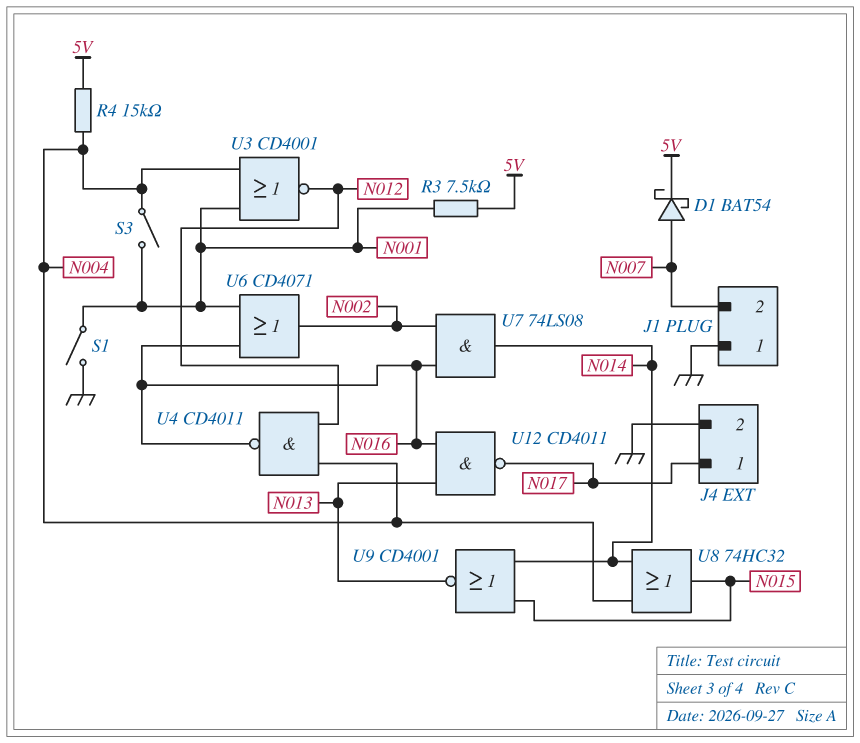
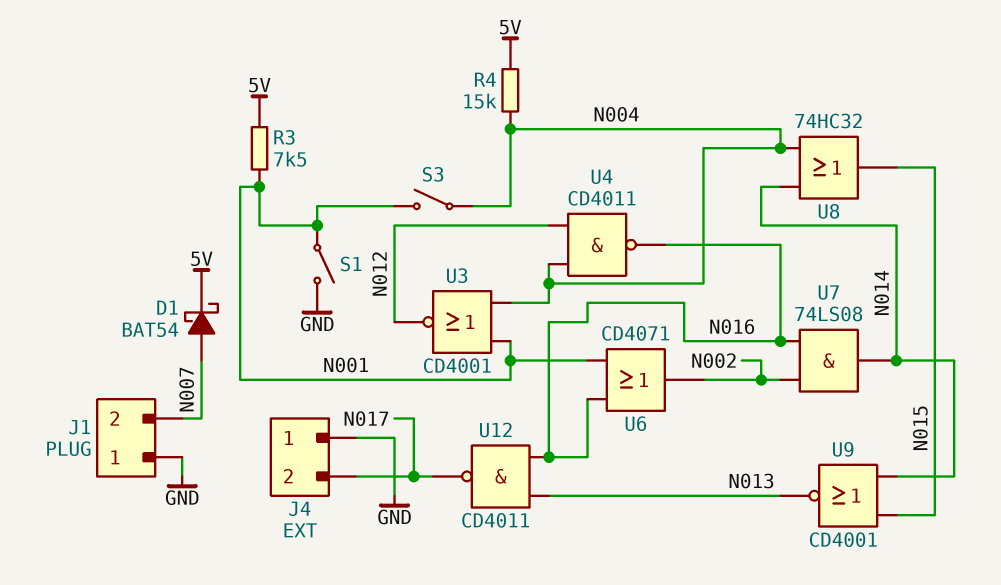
J4 pin 1: N017 -> GND
J4 pin 2: GND -> N017

